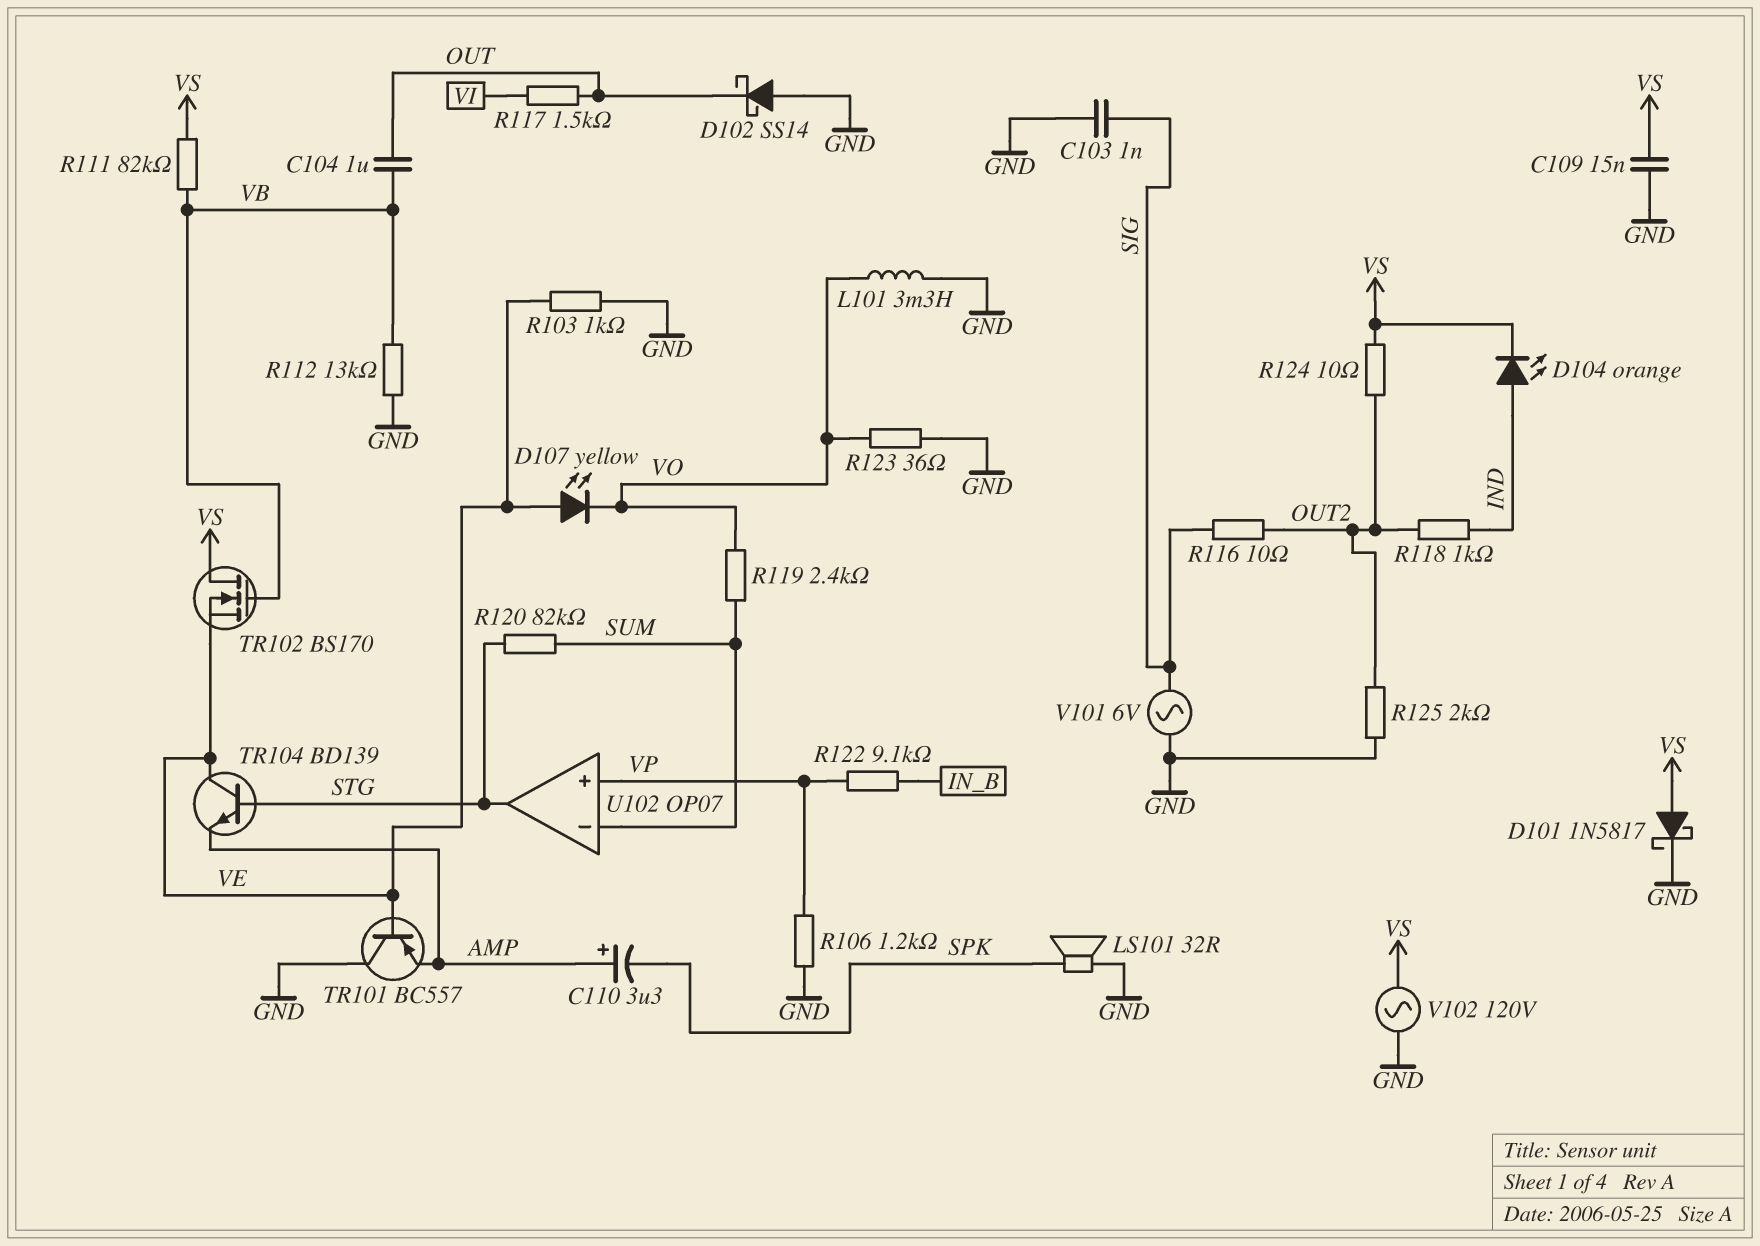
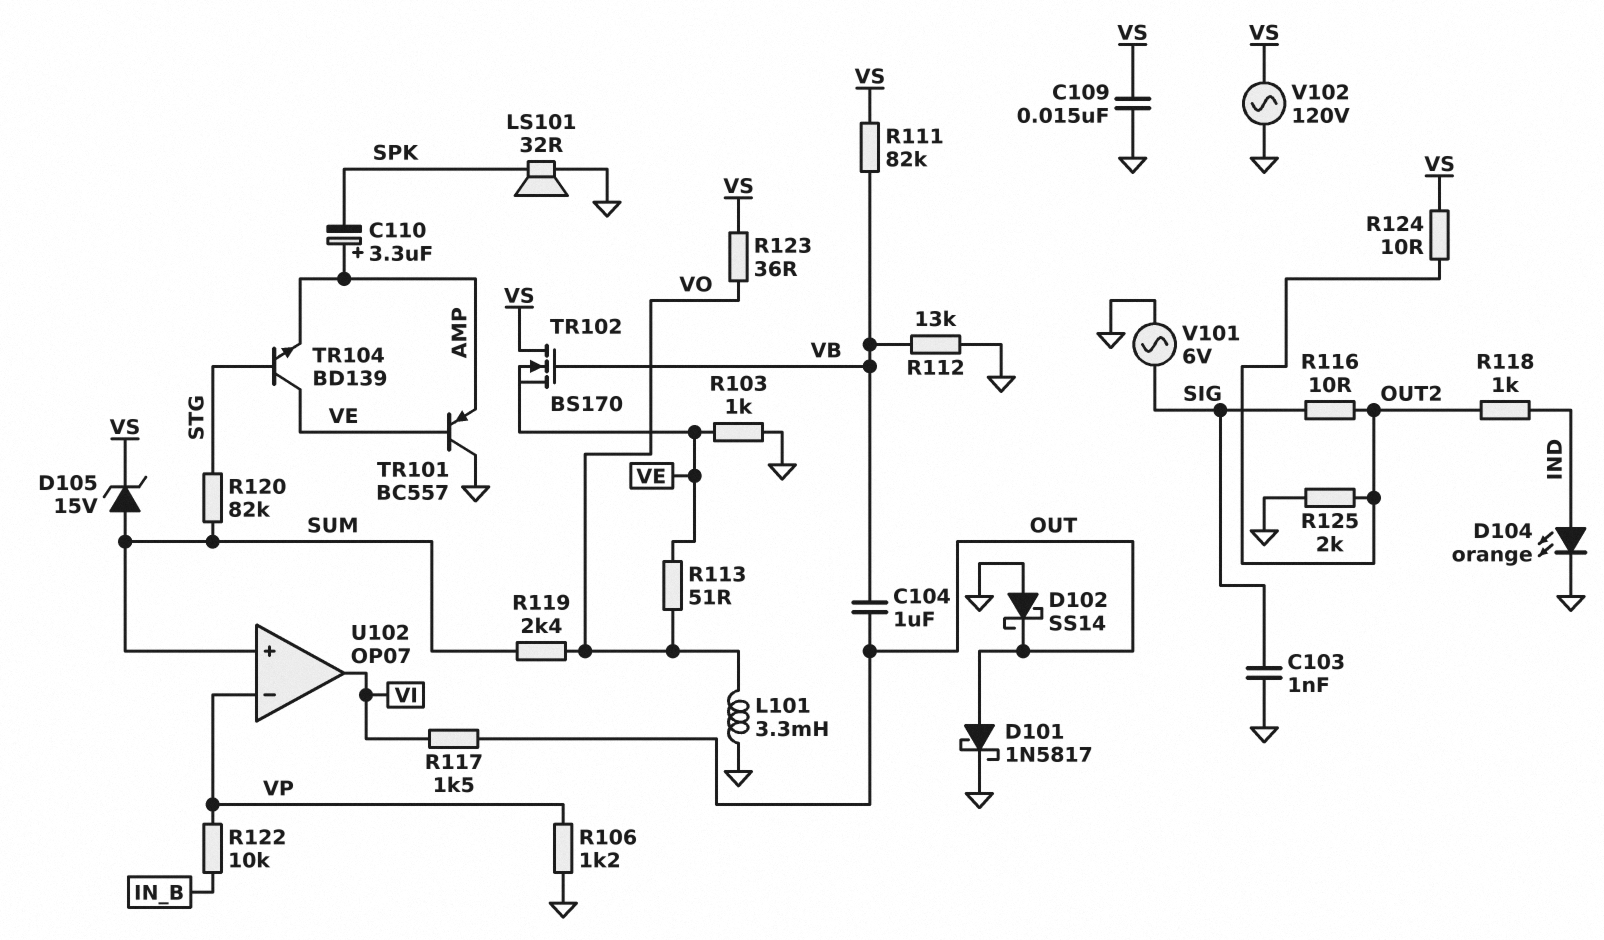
D101: schottky 1N5817 (A VS, K GND) -> schottky 1N5817 (A OUT, K GND)
D104: LED orange (A IND, K VS) -> LED orange (A IND, K GND)
D105: none -> zener 15V (A SUM, K VS)
D107: LED yellow (A VE, K VO) -> none
R113: none -> 51 (VE, VO)
R122: 9.1k (IN_B, VP) -> 10k (IN_B, VP)
R123: 36 (GND, VO) -> 36 (VO, VS)
U102 pin in+: VP -> SUM
U102 pin in-: SUM -> VP
U102 pin out: STG -> VI

